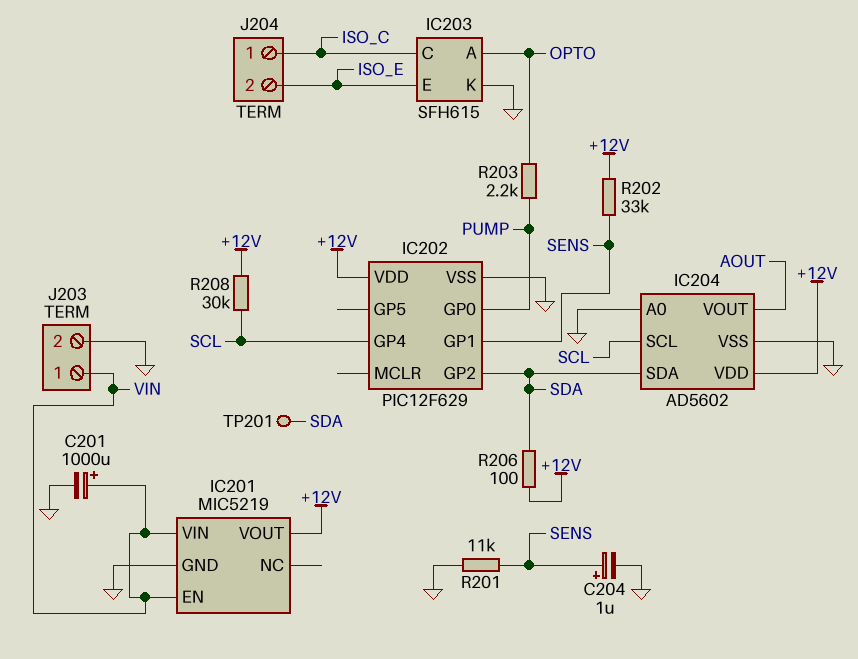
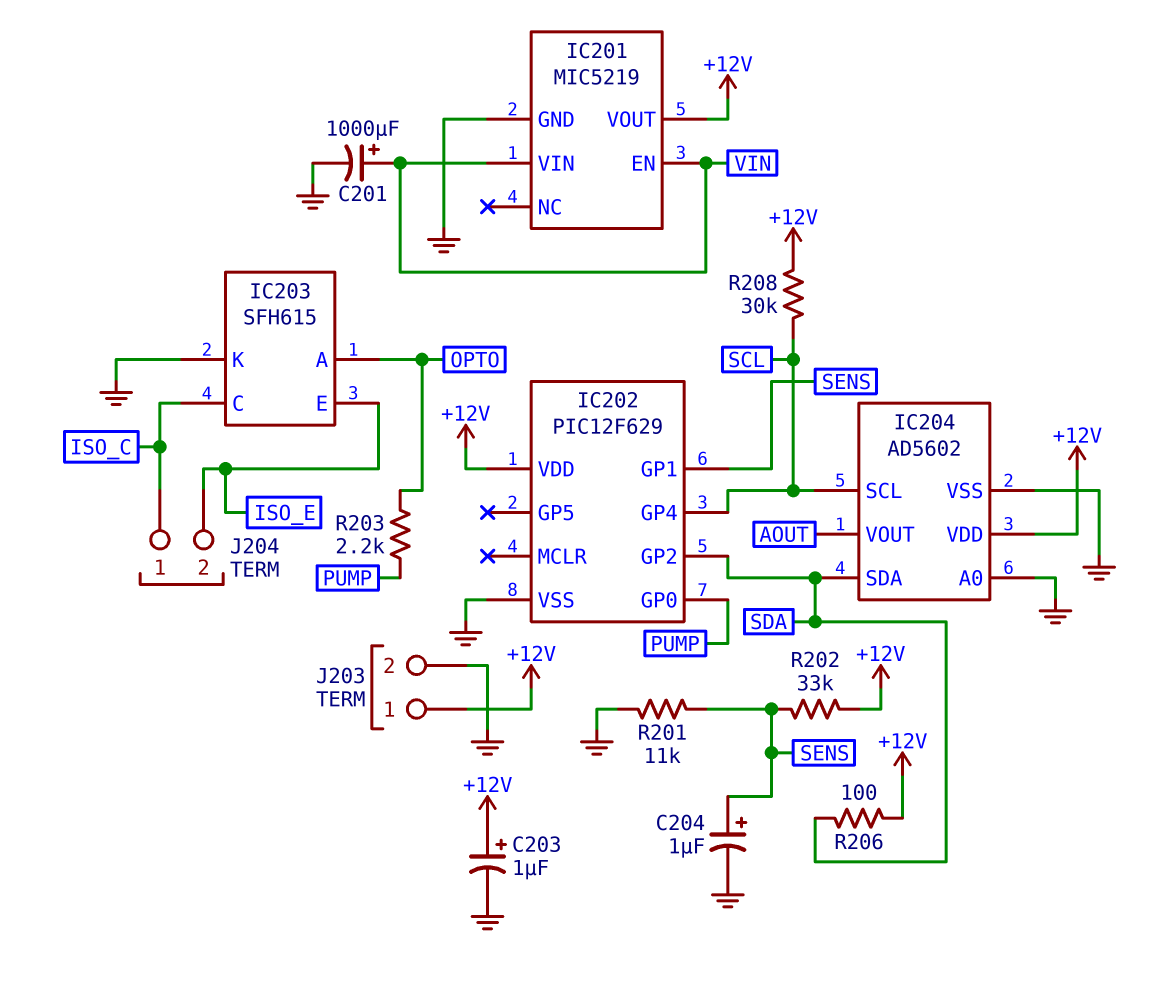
C203: none -> 1uF (plus +12V, minus GND)
J203 pin 1: VIN -> +12V
TP201: test point (SDA) -> none

